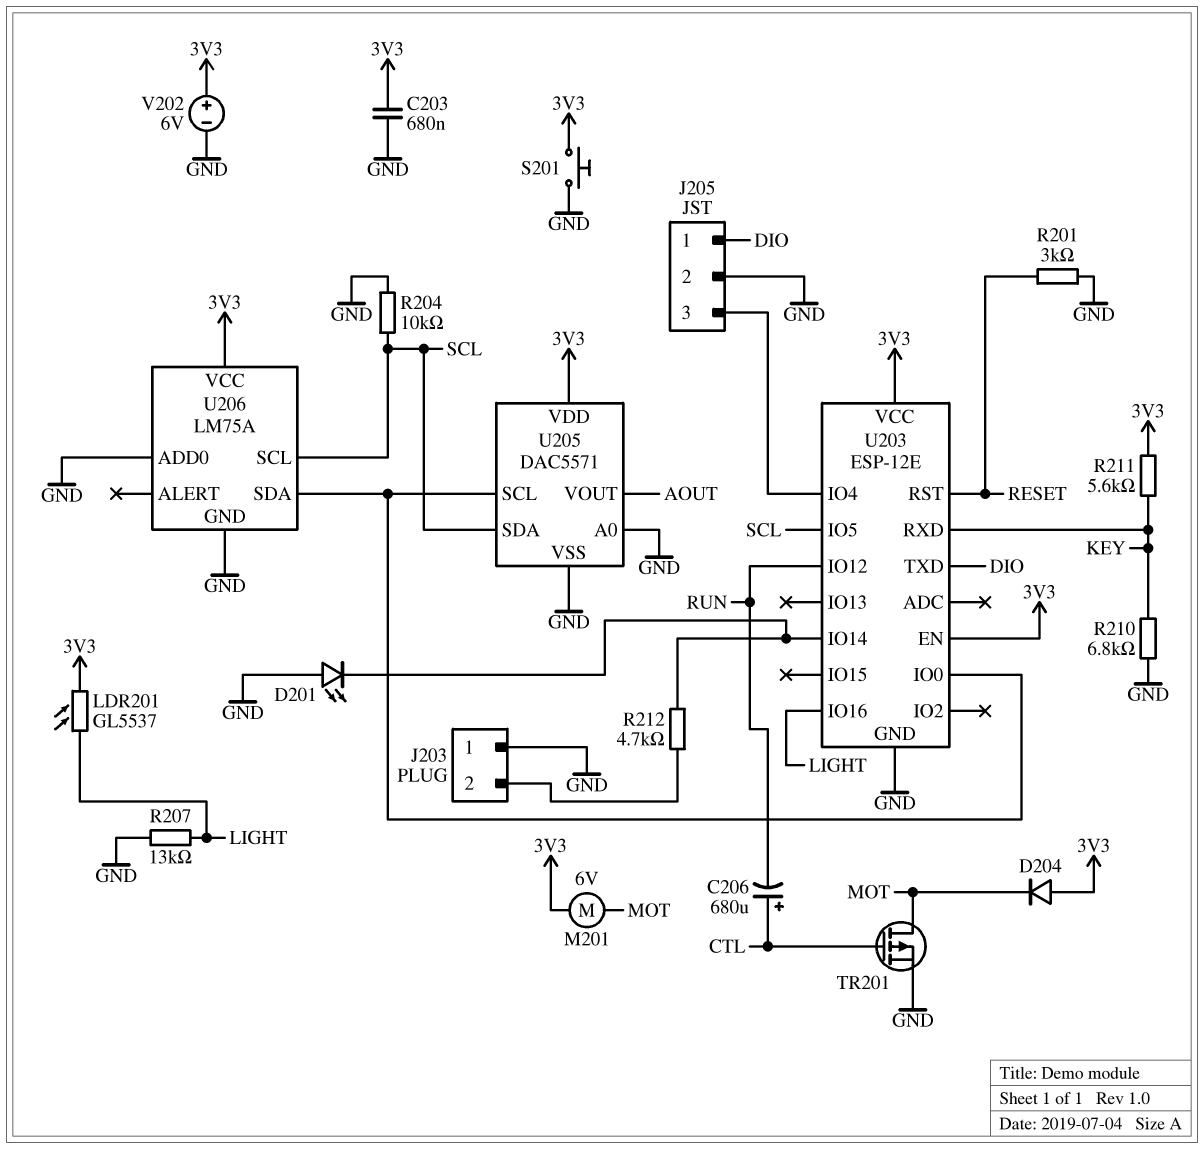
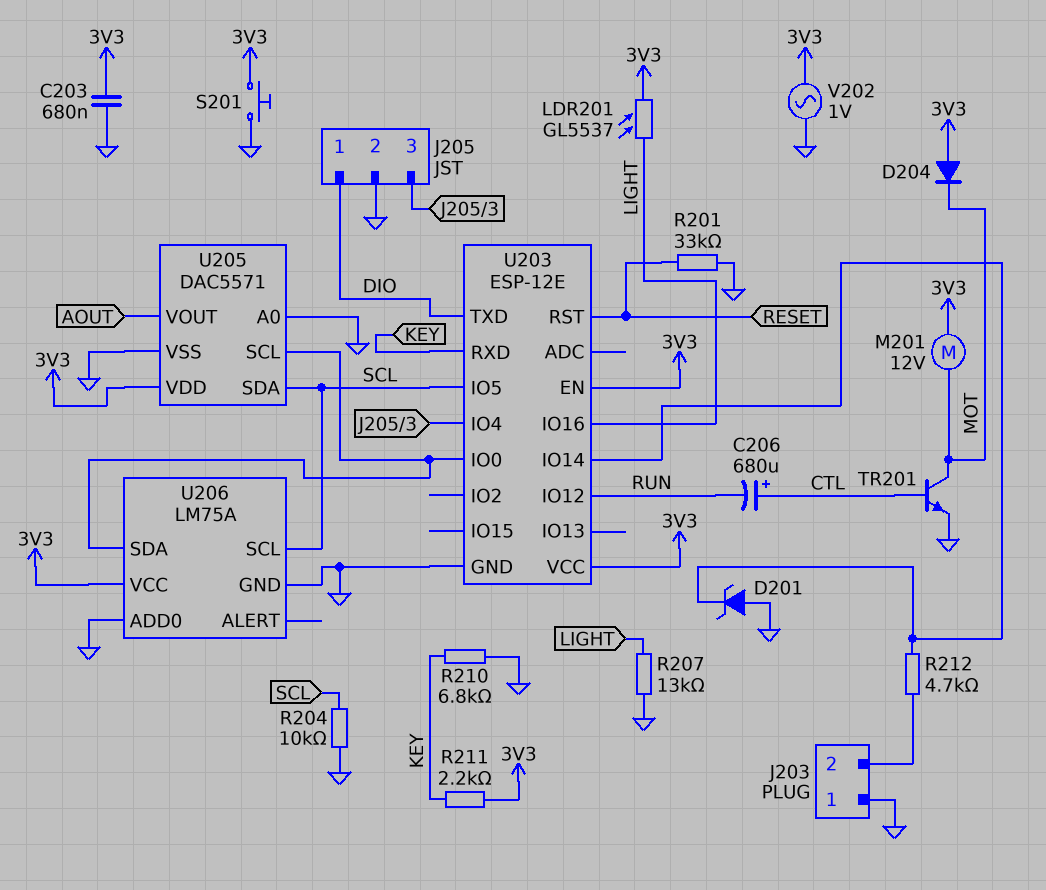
D201: LED (A GND, K U203/IO14) -> zener (A GND, K U203/IO14)
M201: motor 6V (3V3, MOT) -> motor 12V (3V3, MOT)
R201: 3k (GND, RESET) -> 33k (GND, RESET)
R211: 5.6k (3V3, KEY) -> 2.2k (3V3, KEY)
TR201: PMOS (G CTL, D MOT, S GND) -> NPN (B CTL, C MOT, E GND)
V202: 6V (plus 3V3, minus GND) -> AC 1V (3V3, GND)

